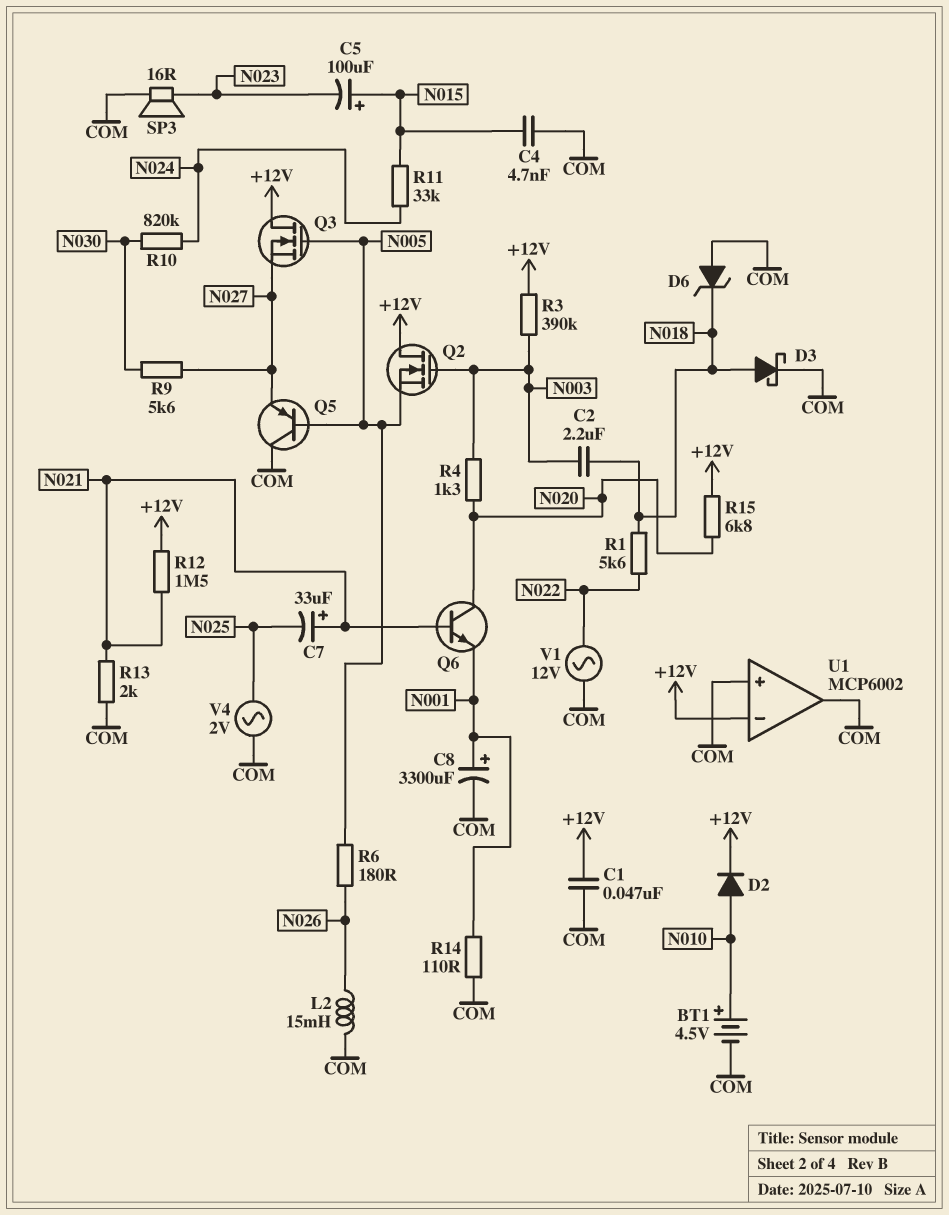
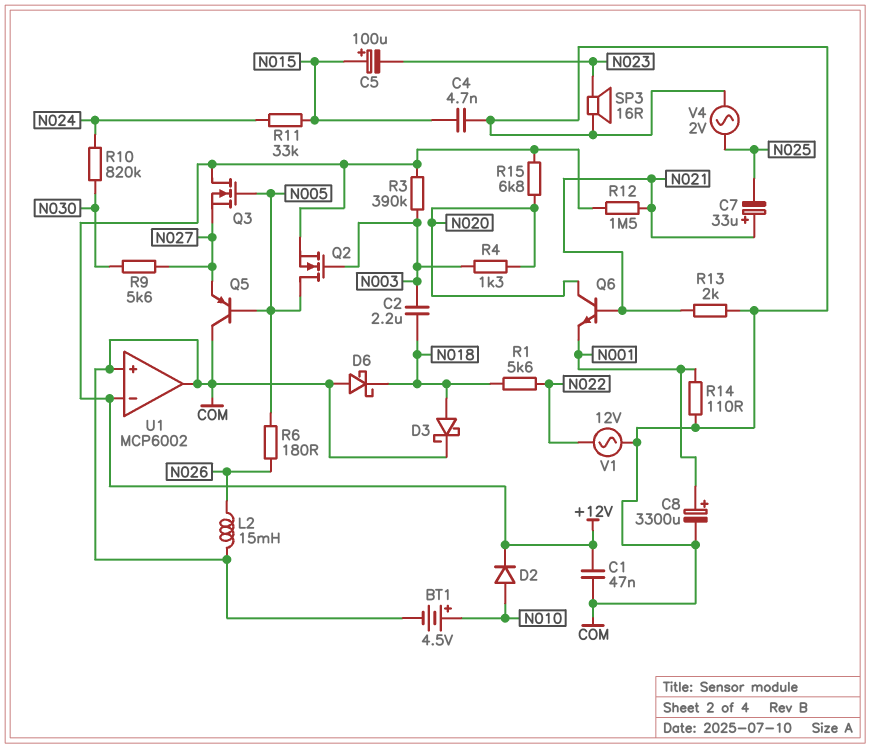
D6: zener (A COM, K N018) -> schottky (A COM, K N018)
Q2: NMOS (G N003, D +12V, S N005) -> NMOS (G N003, D N005, S +12V)

